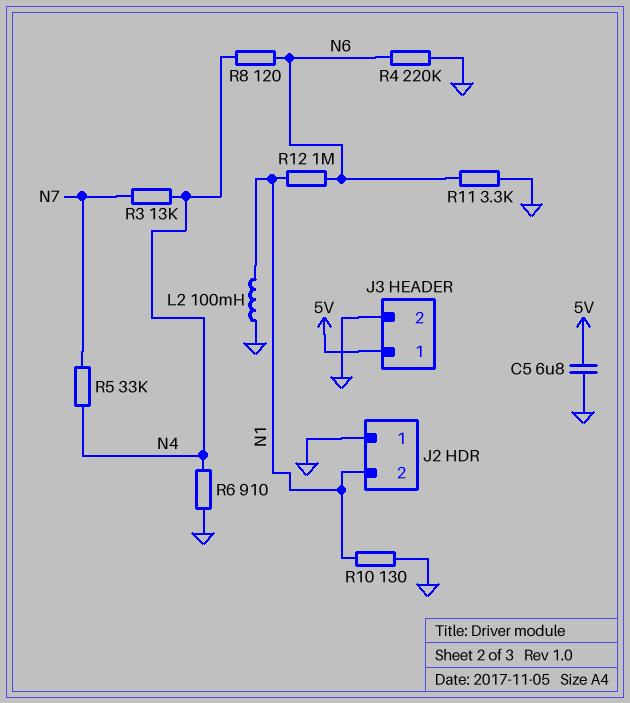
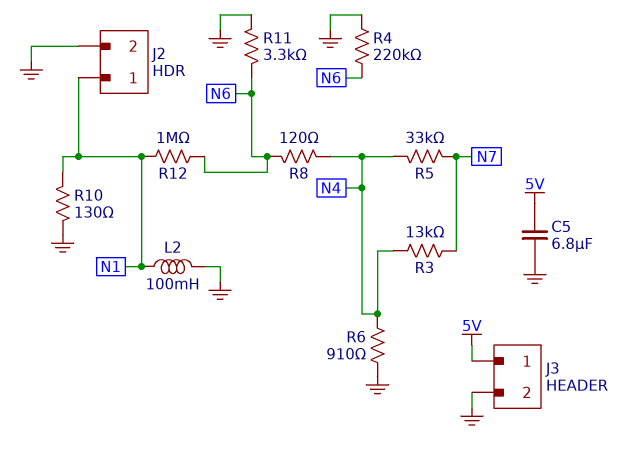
J2 pin 1: GND -> N1
J2 pin 2: N1 -> GND

